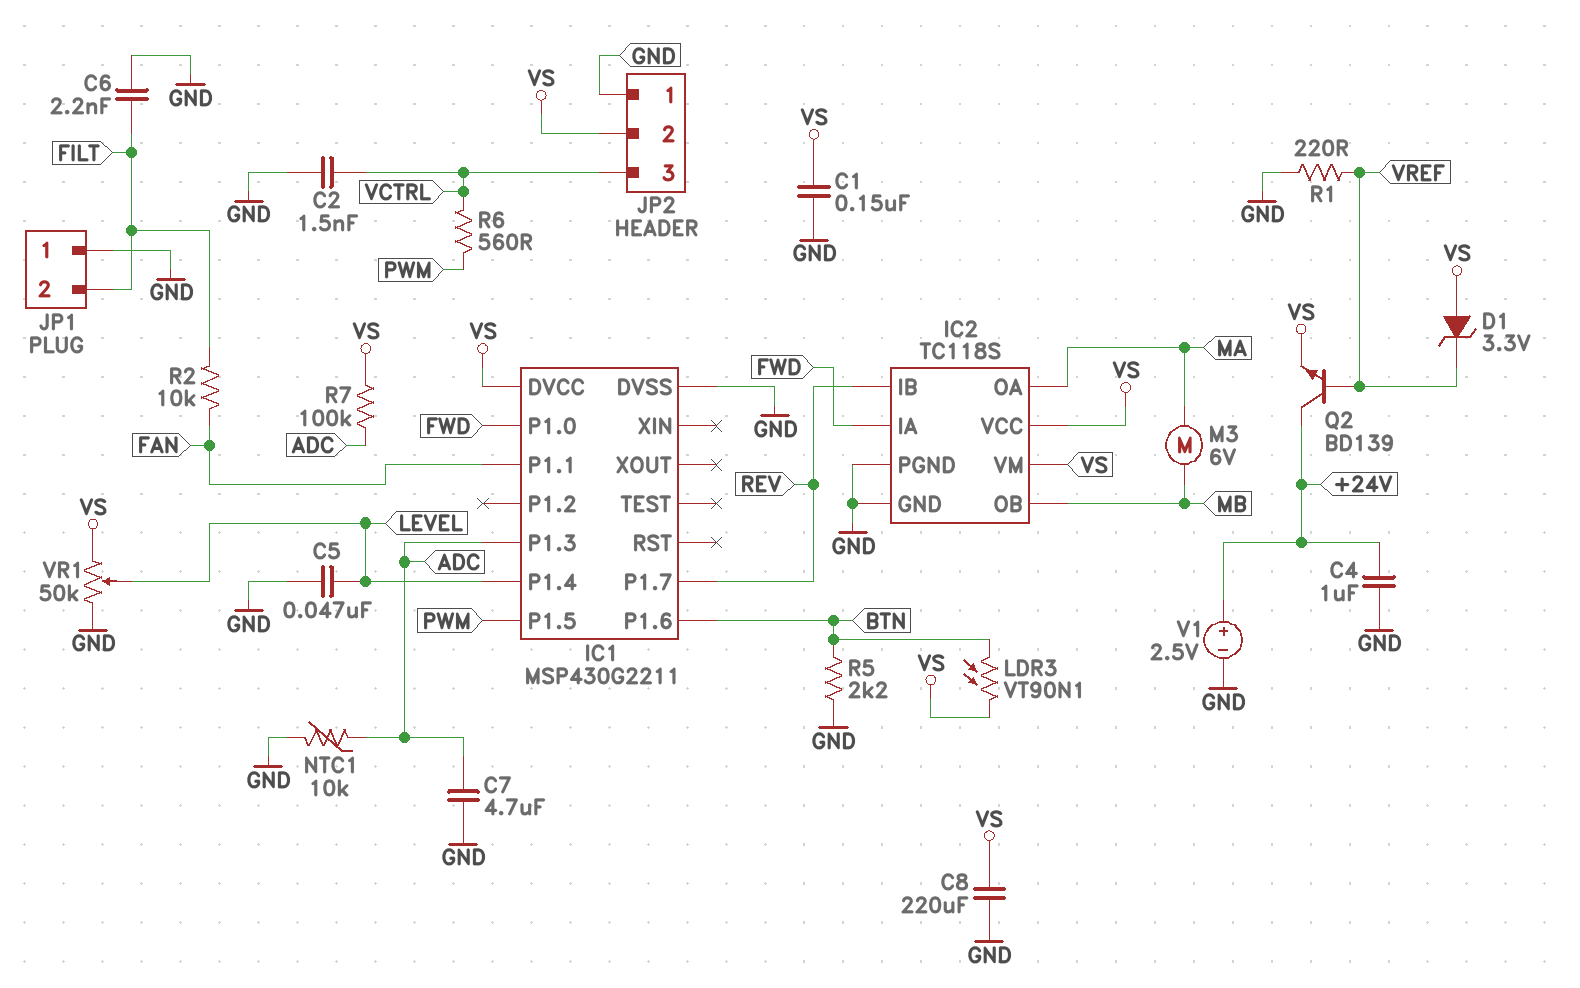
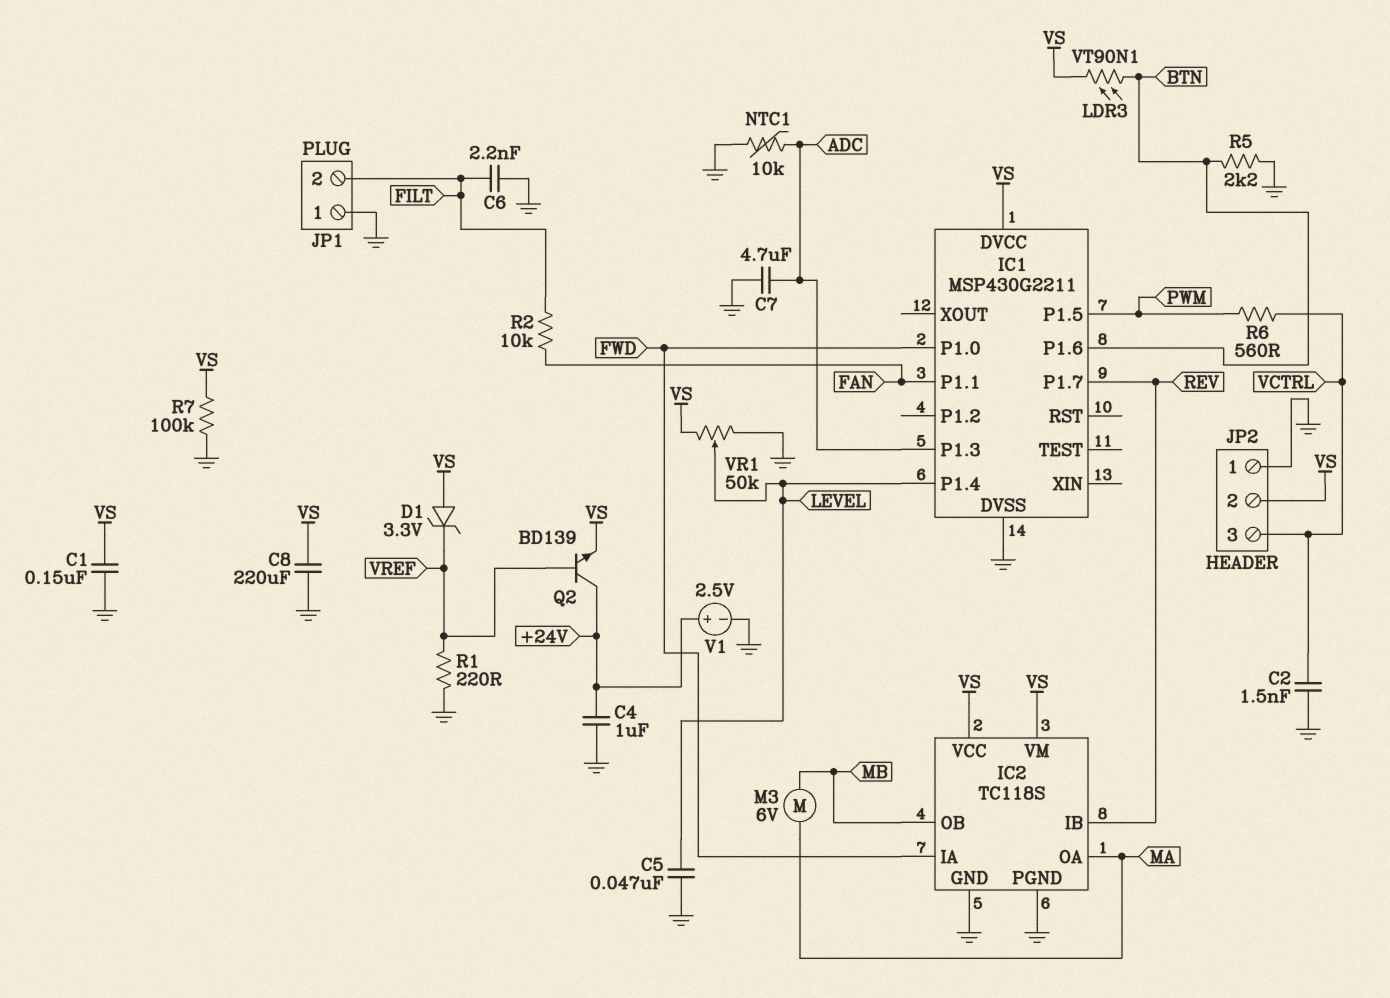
R7: 100k (ADC, VS) -> 100k (GND, VS)

